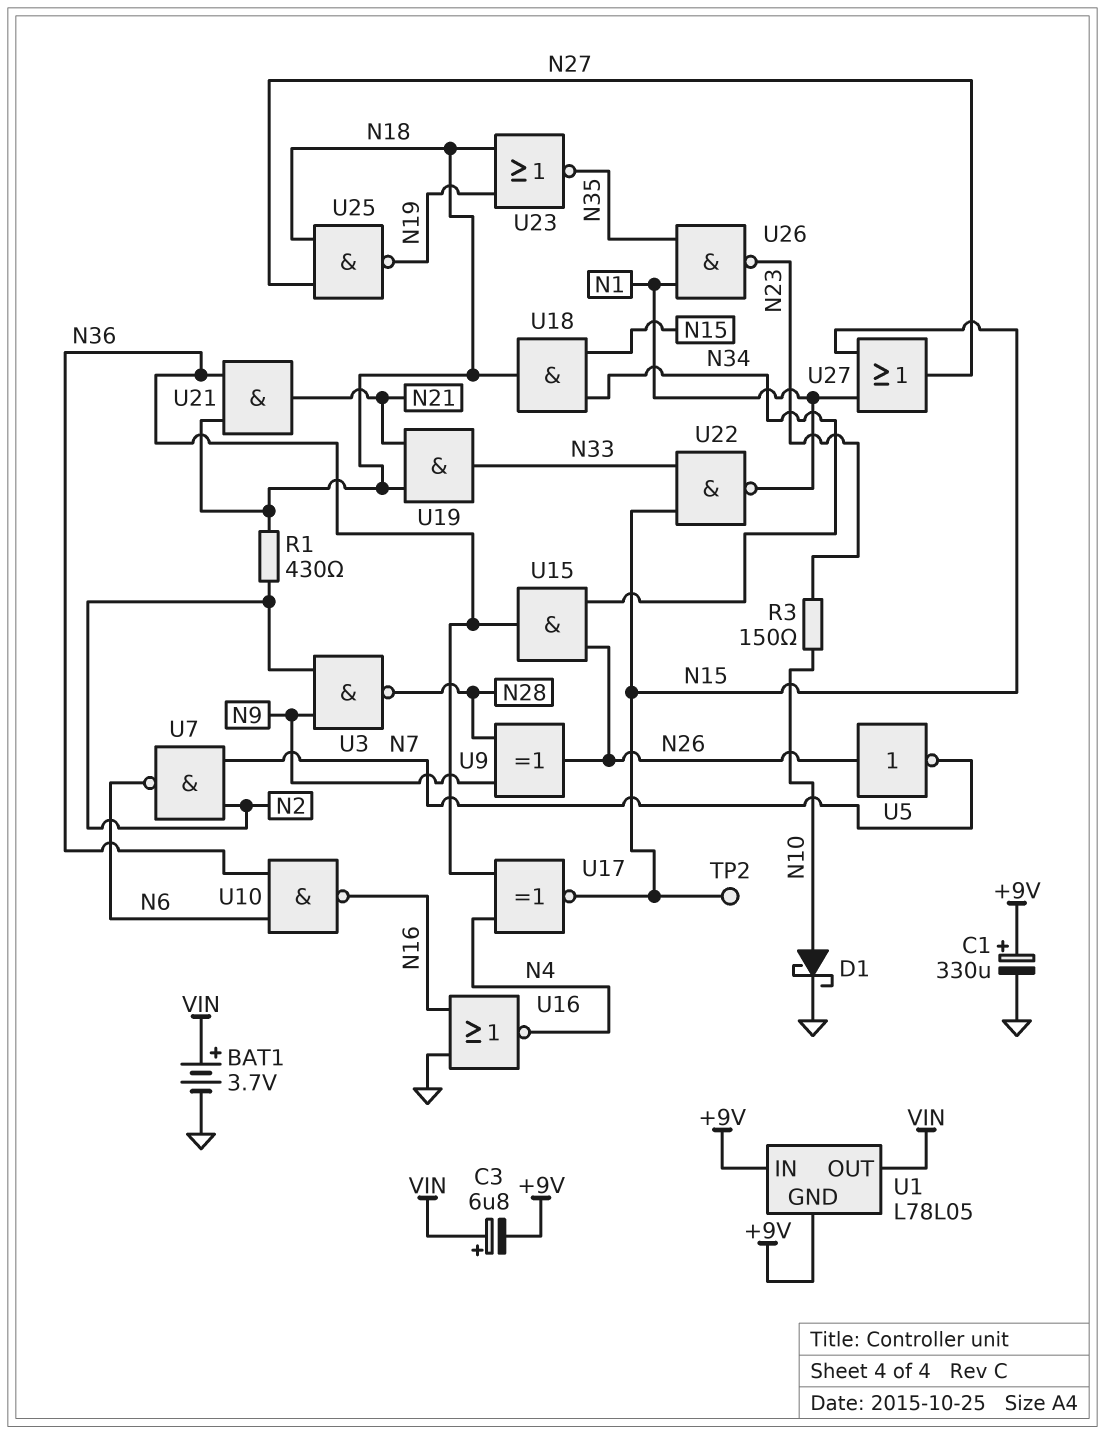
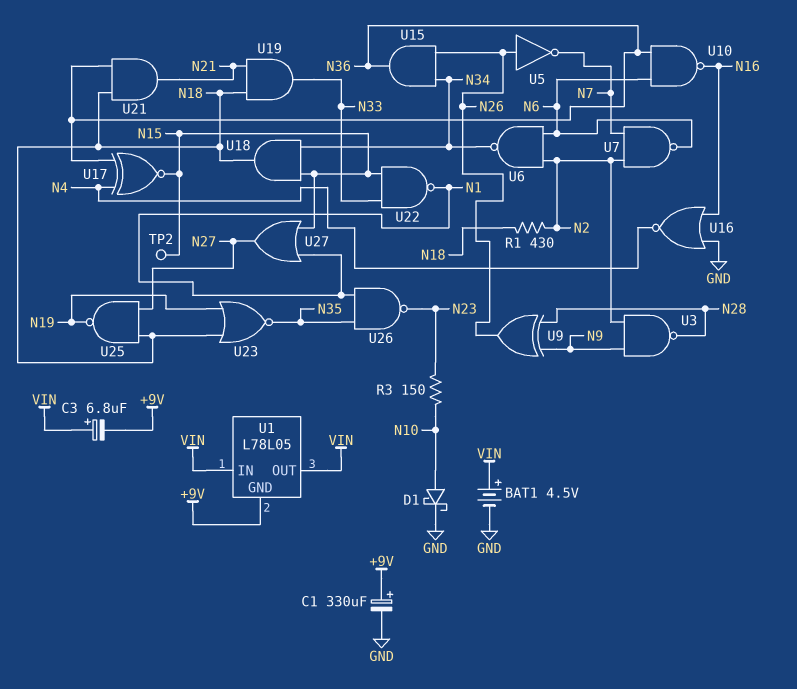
BAT1: 3.7V (plus VIN, minus GND) -> 4.5V (plus VIN, minus GND)
U1 pin IN: +9V -> VIN
U6: none -> NAND (in N2, in N6, out N34)

